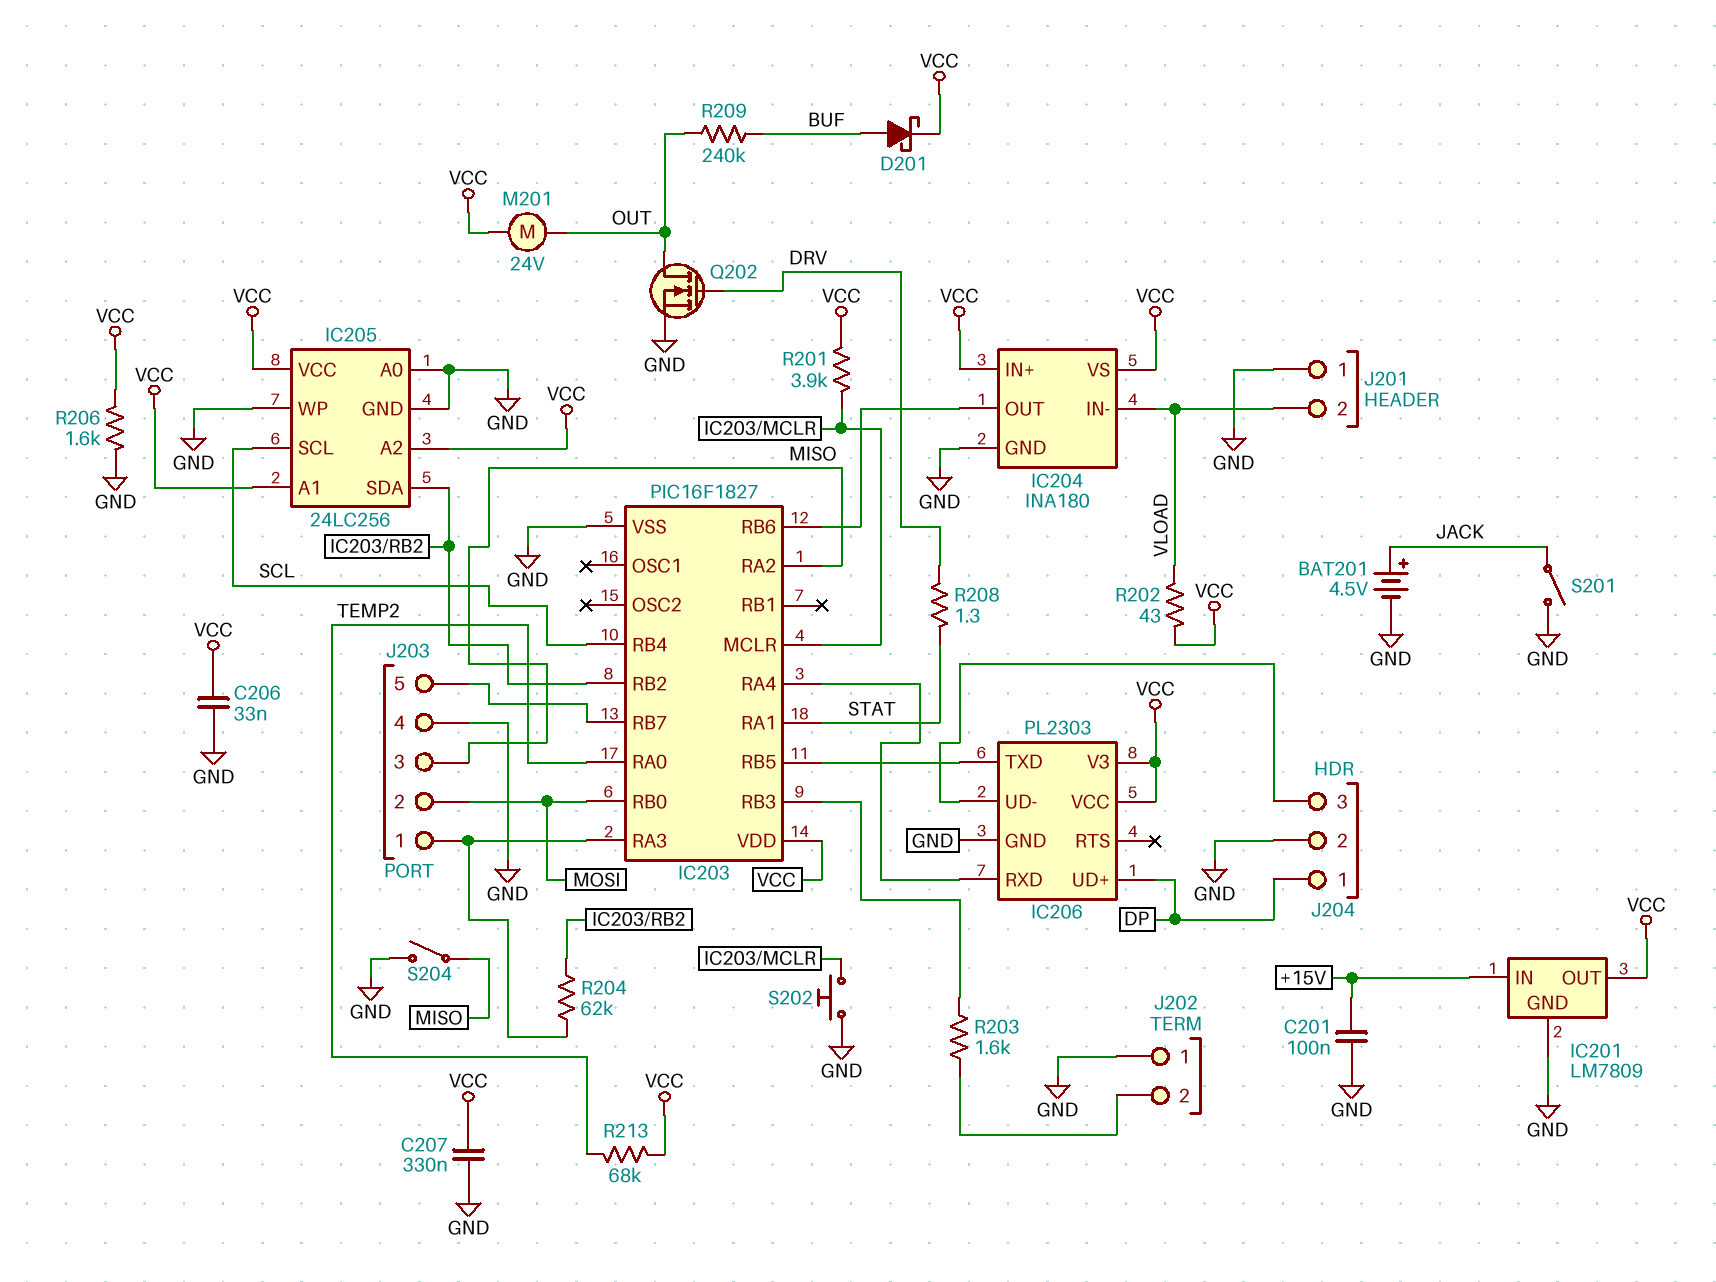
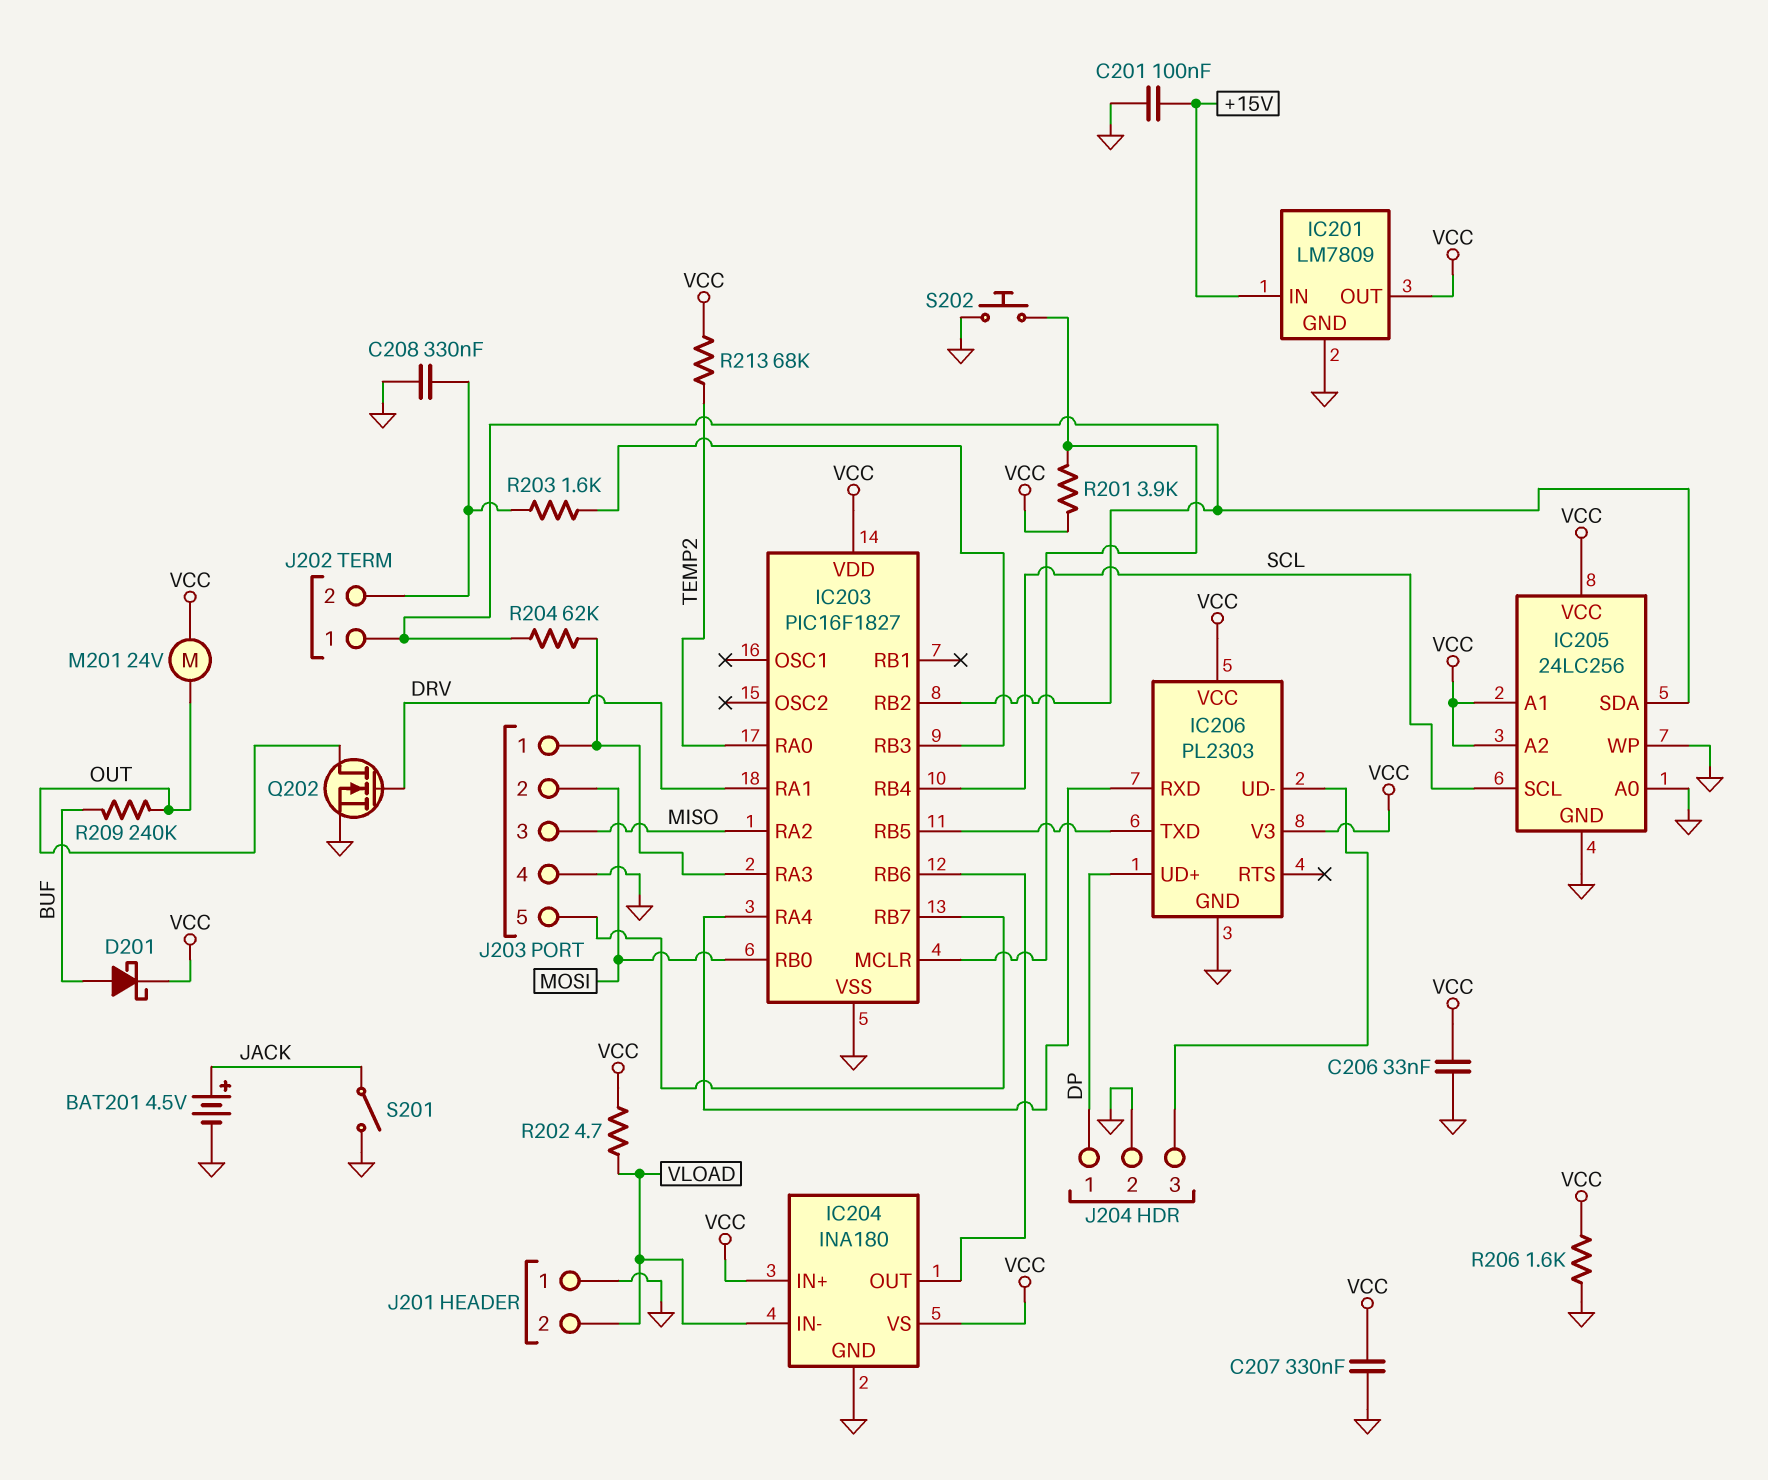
C208: none -> 330nF (GND, J202/2)
IC203 pin RA1: STAT -> DRV
J202 pin 1: GND -> IC203/RB2
R202: 43 (VCC, VLOAD) -> 4.7 (VCC, VLOAD)
R208: 1.3 (DRV, STAT) -> none
S204: switch (GND, MISO) -> none

